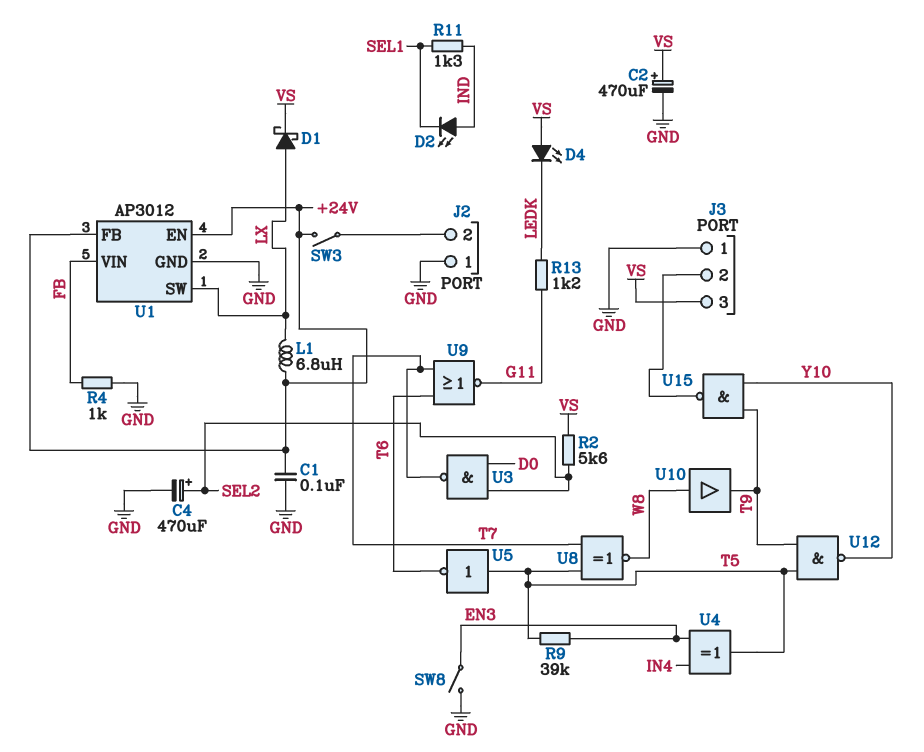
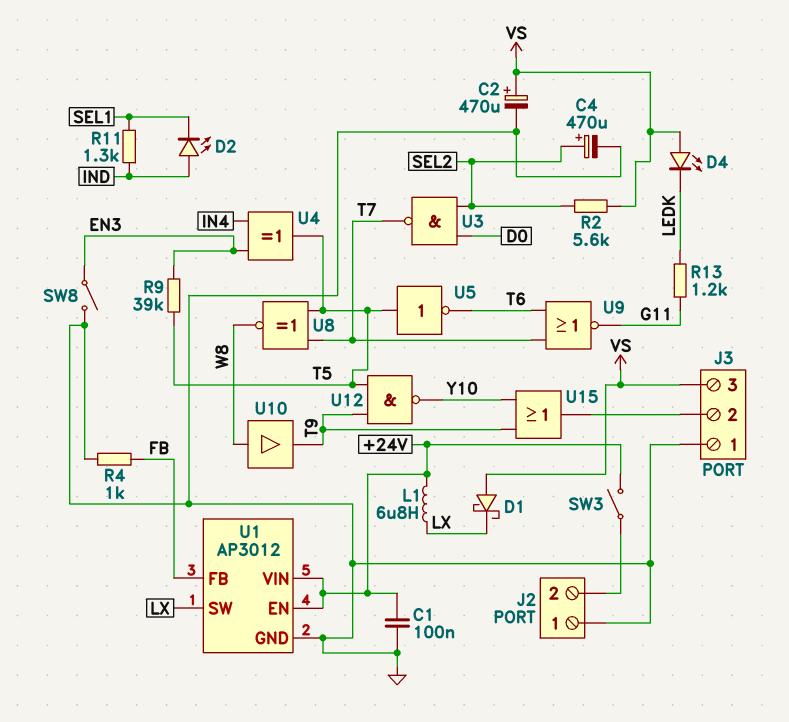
D1: schottky (A LX, K VS) -> schottky (A VS, K LX)
U1 pin FB: +24V -> FB
U1 pin VIN: FB -> +24V
U15: NAND (in T9, in Y10, out J3/2) -> OR (in T9, in Y10, out J3/2)

